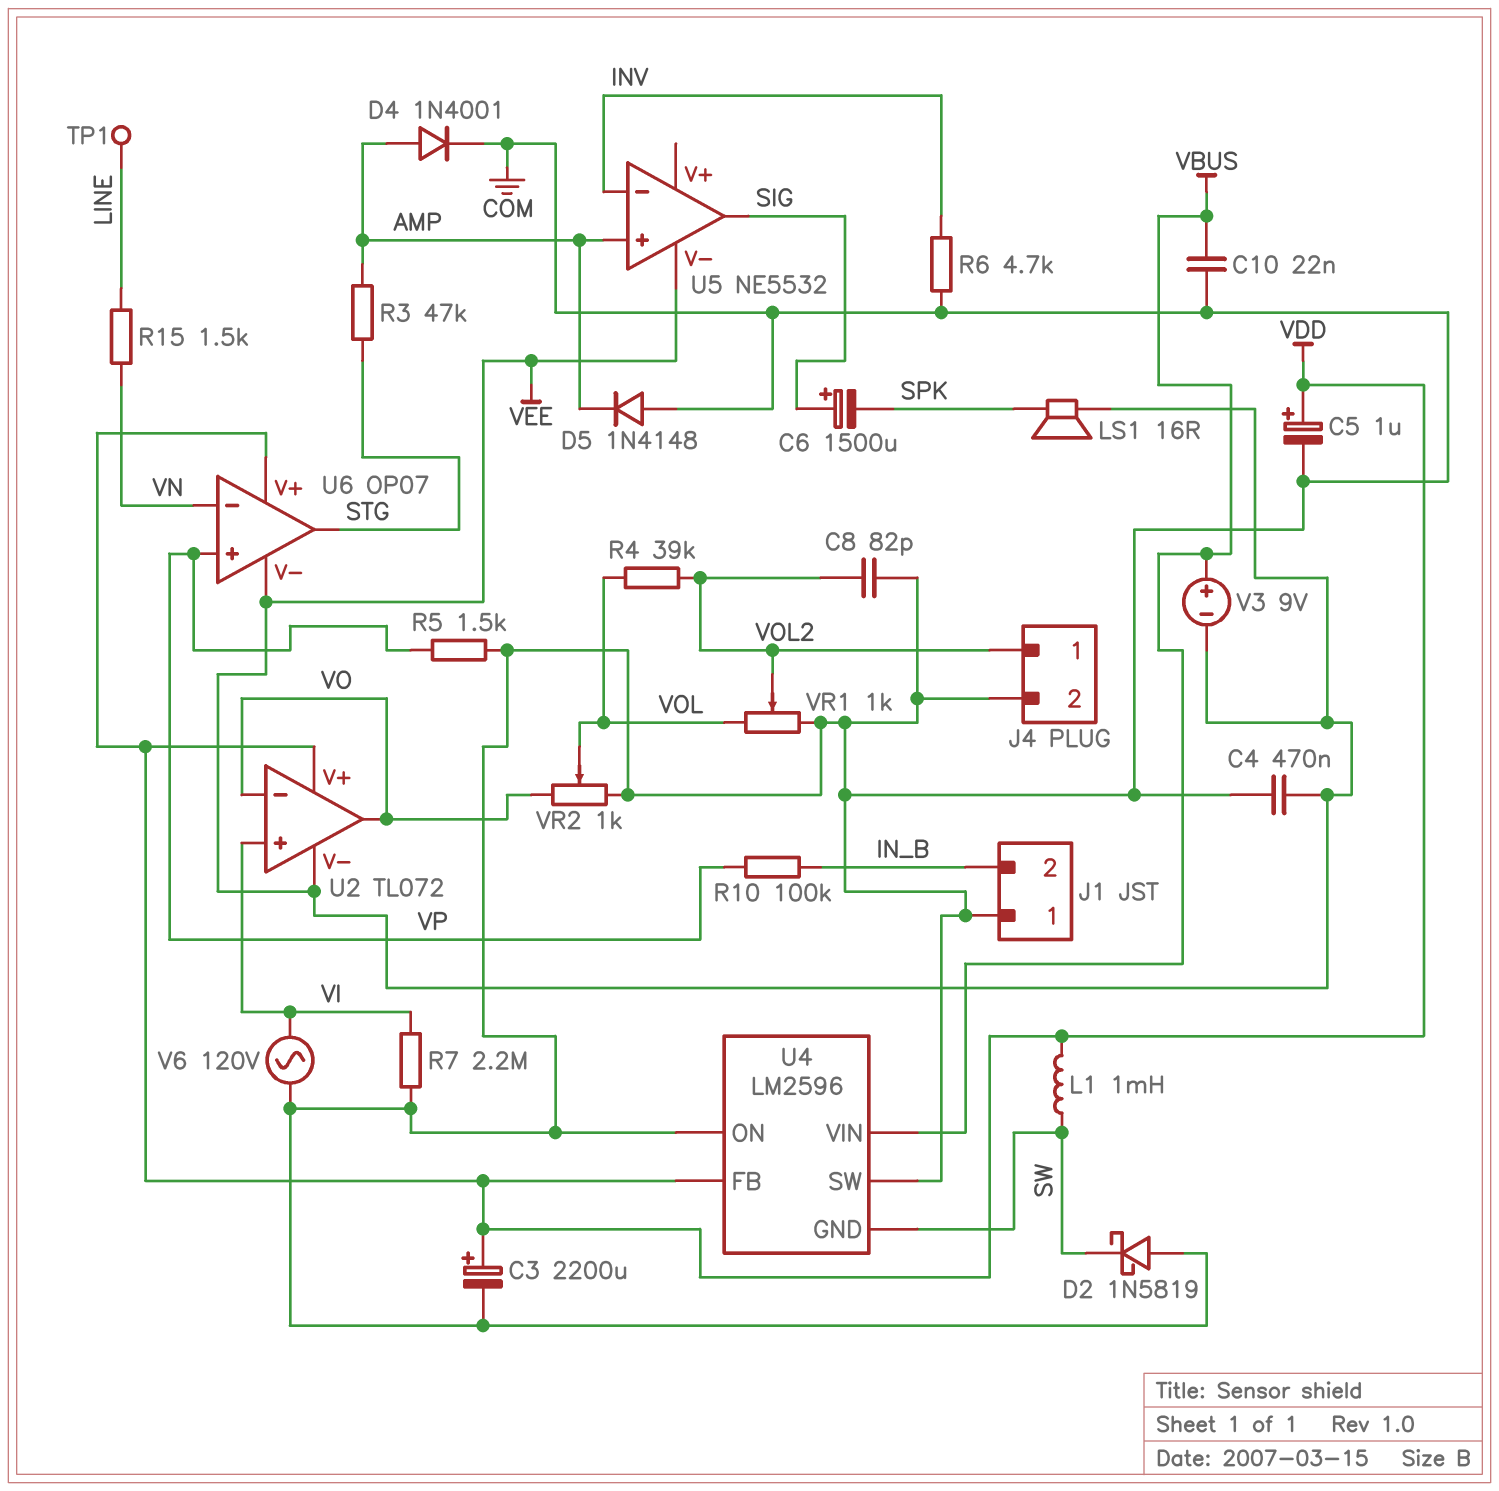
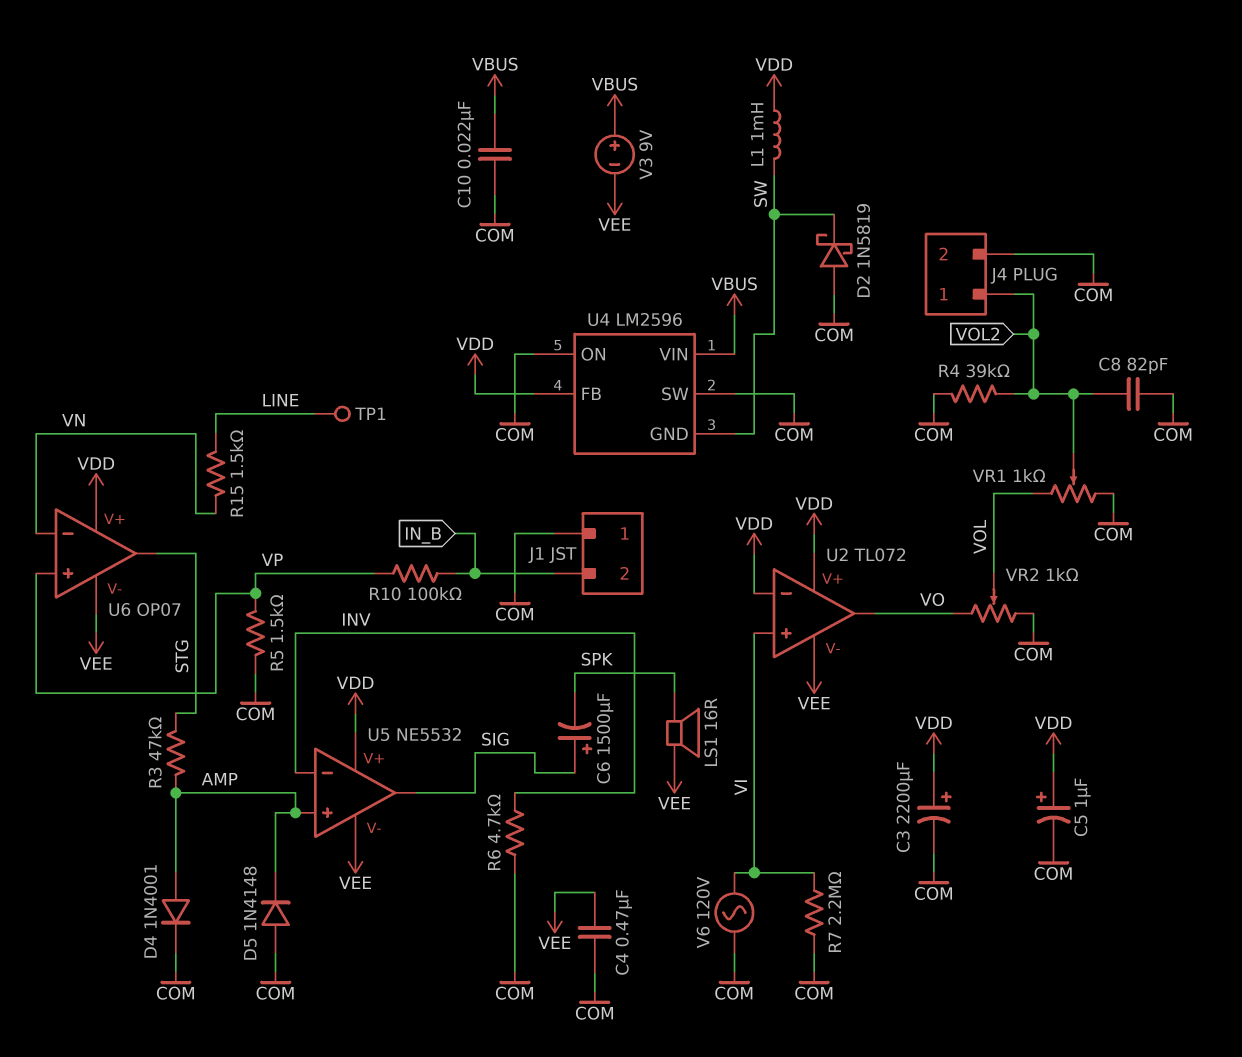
R4: 39k (VOL, VOL2) -> 39k (COM, VOL2)
U2 pin in-: VO -> VDD
U5 pin V+: none -> VDD

